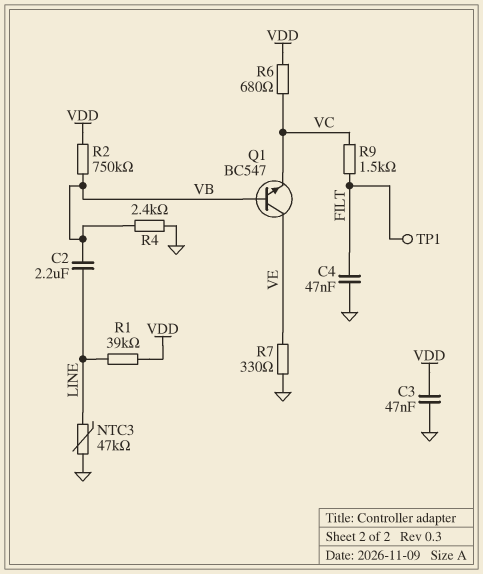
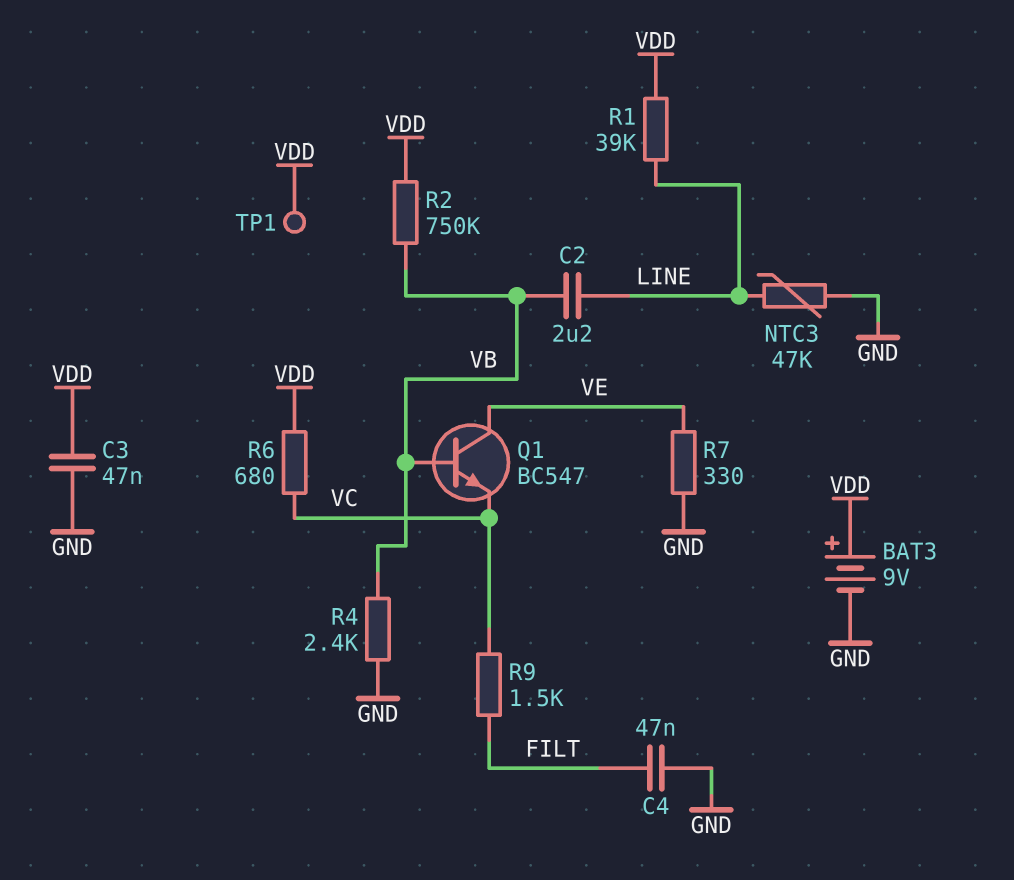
BAT3: none -> 9V (plus VDD, minus GND)
TP1: test point (FILT) -> test point (VDD)

